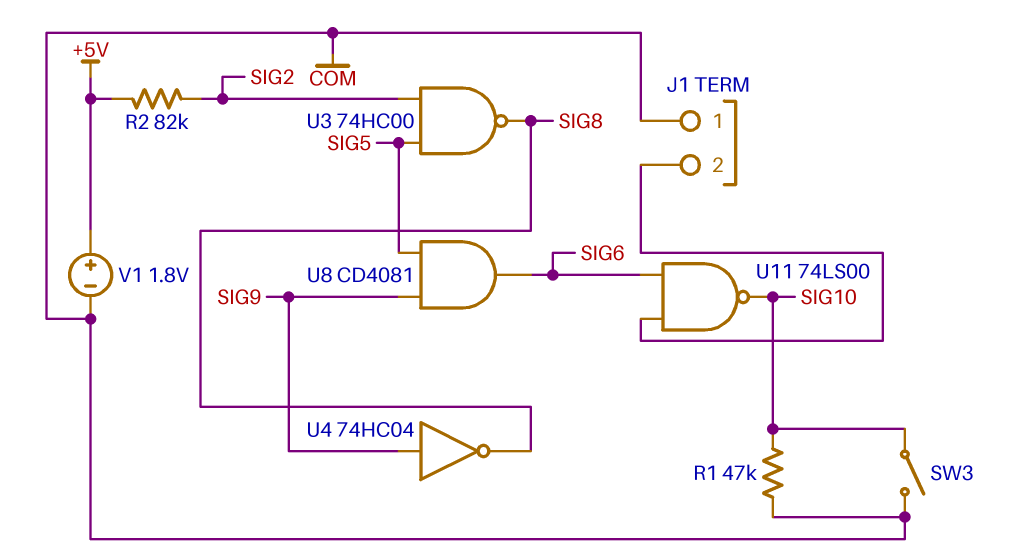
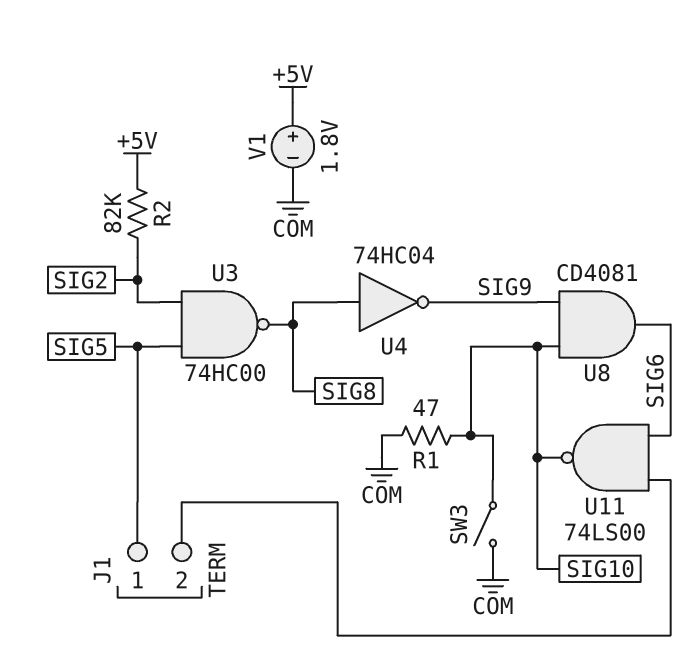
J1 pin 1: COM -> SIG5
R1: 47k (COM, SIG10) -> 47 (COM, SIG10)
U4: NOT 74HC04 (in SIG9, out SIG8) -> NOT 74HC04 (in SIG8, out SIG9)
U8: AND CD4081 (in SIG5, in SIG9, out SIG6) -> AND CD4081 (in SIG9, in SIG10, out SIG6)

